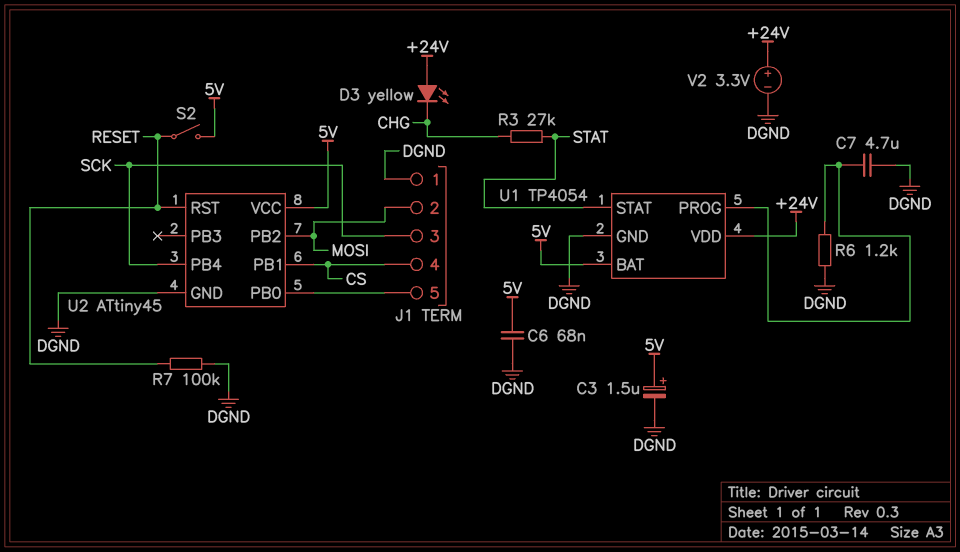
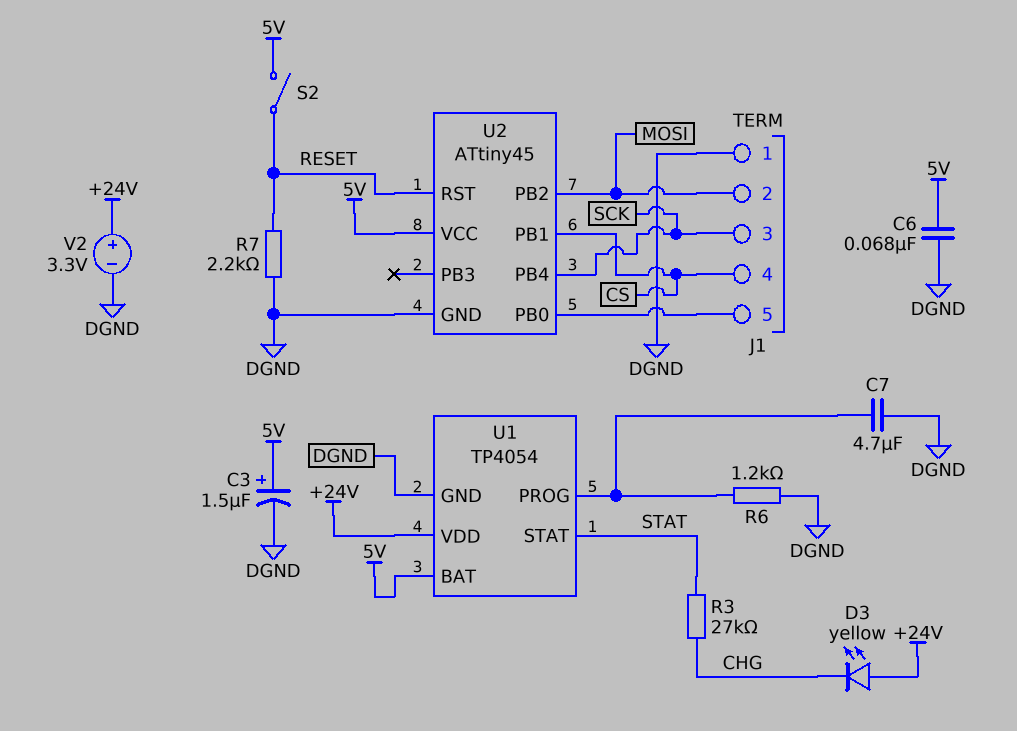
R7: 100k (DGND, RESET) -> 2.2k (DGND, RESET)

